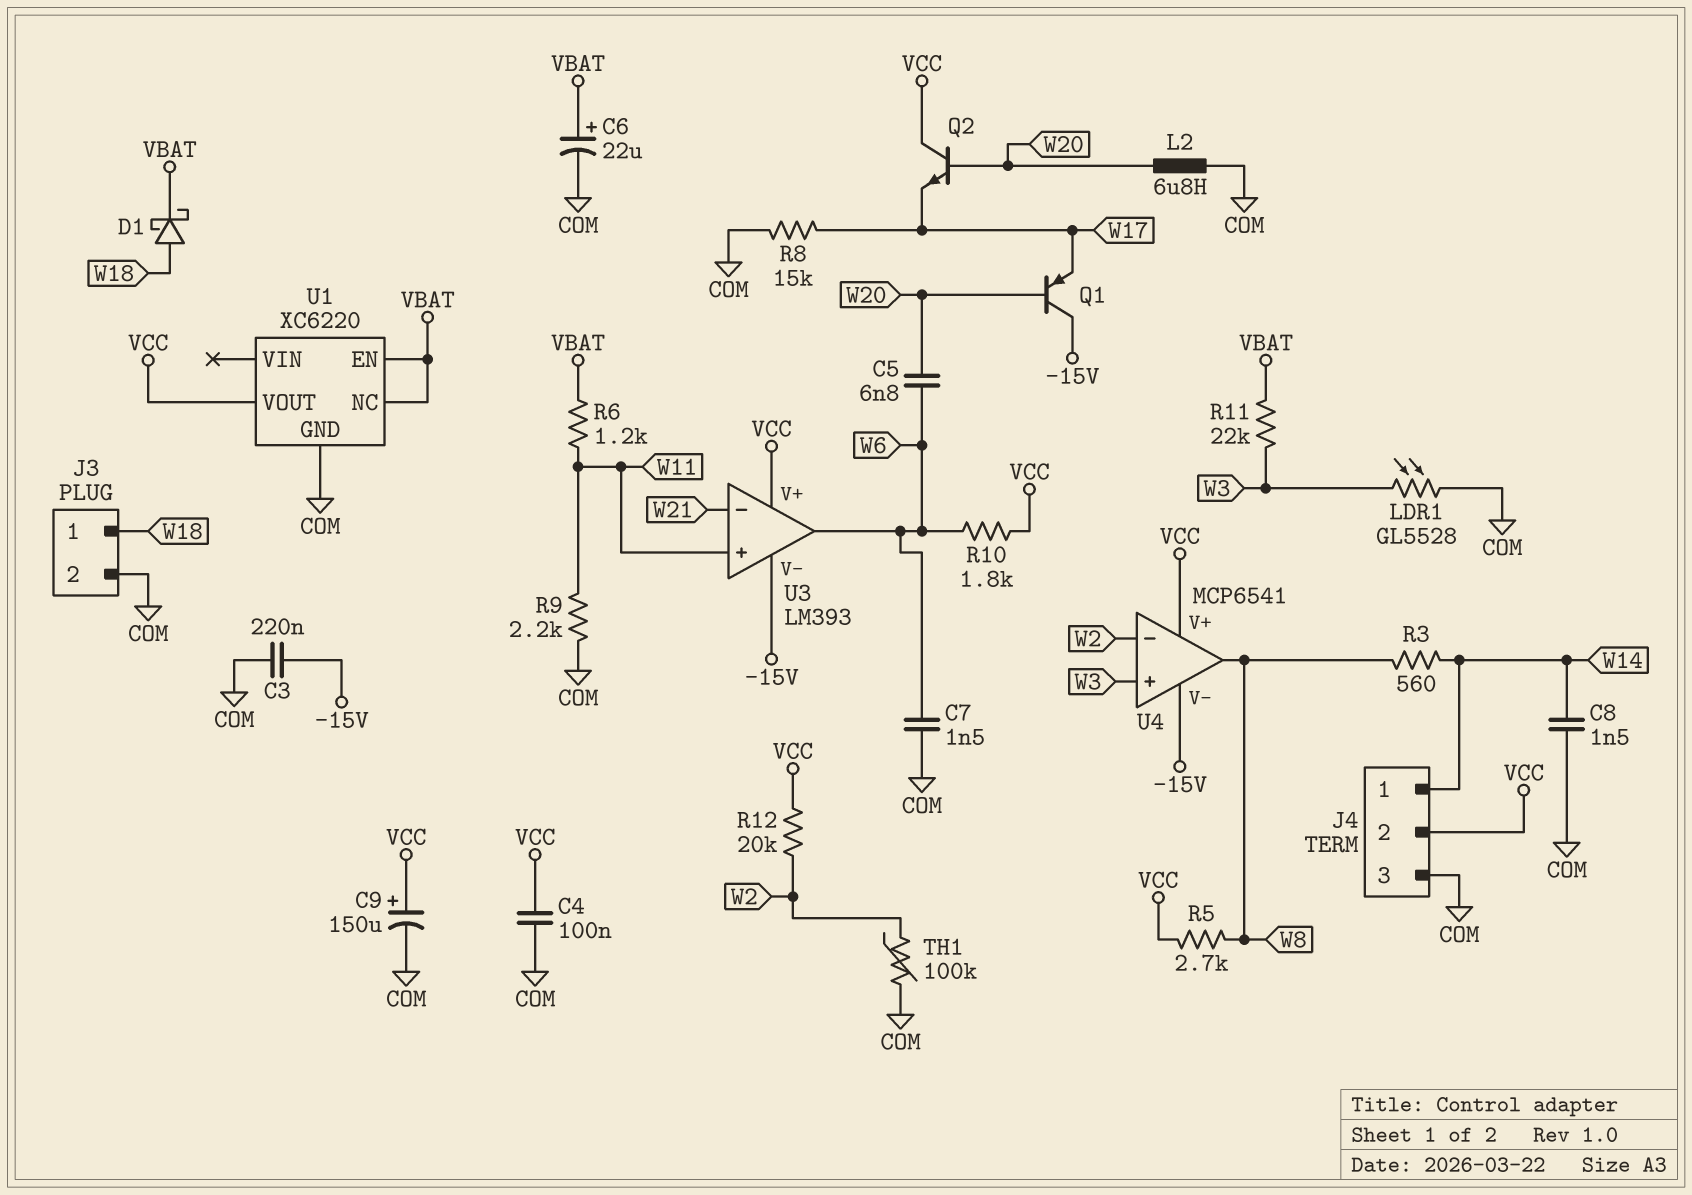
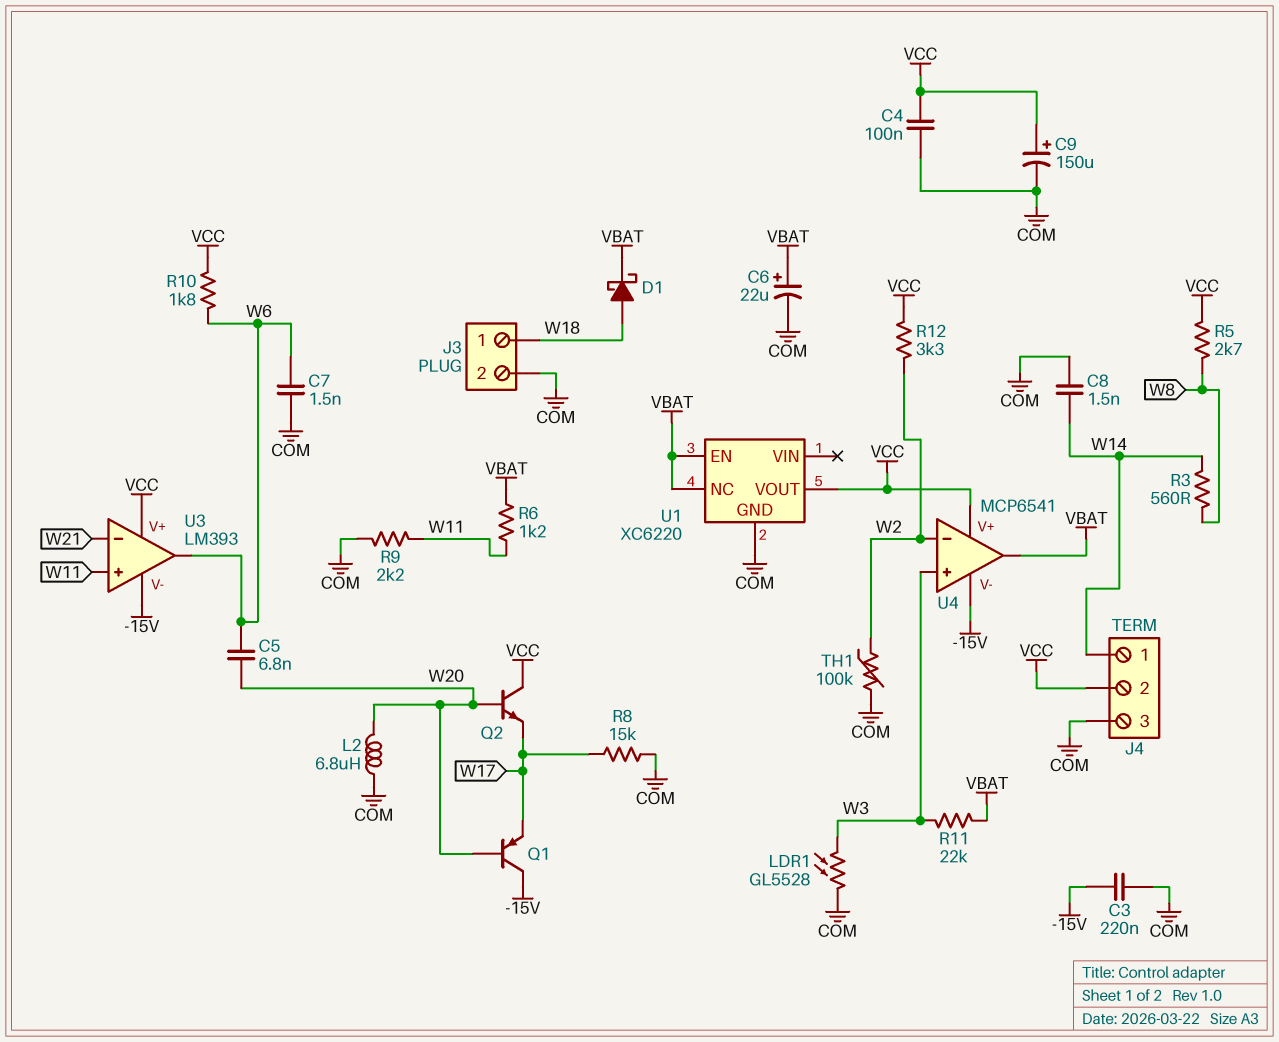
R12: 20k (VCC, W2) -> 3.3k (VCC, W2)
U4 pin out: W8 -> VBAT

